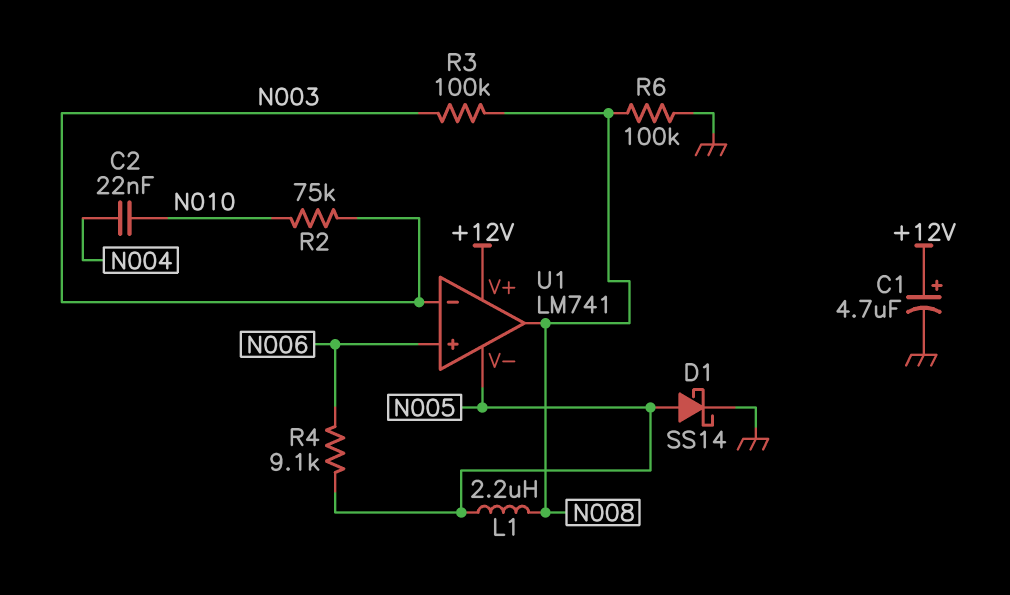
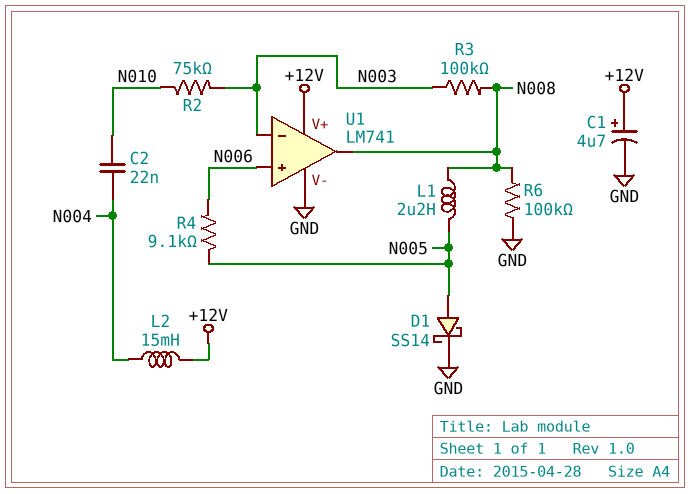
L2: none -> 15mH (+12V, N004)
U1 pin V-: N005 -> GND

